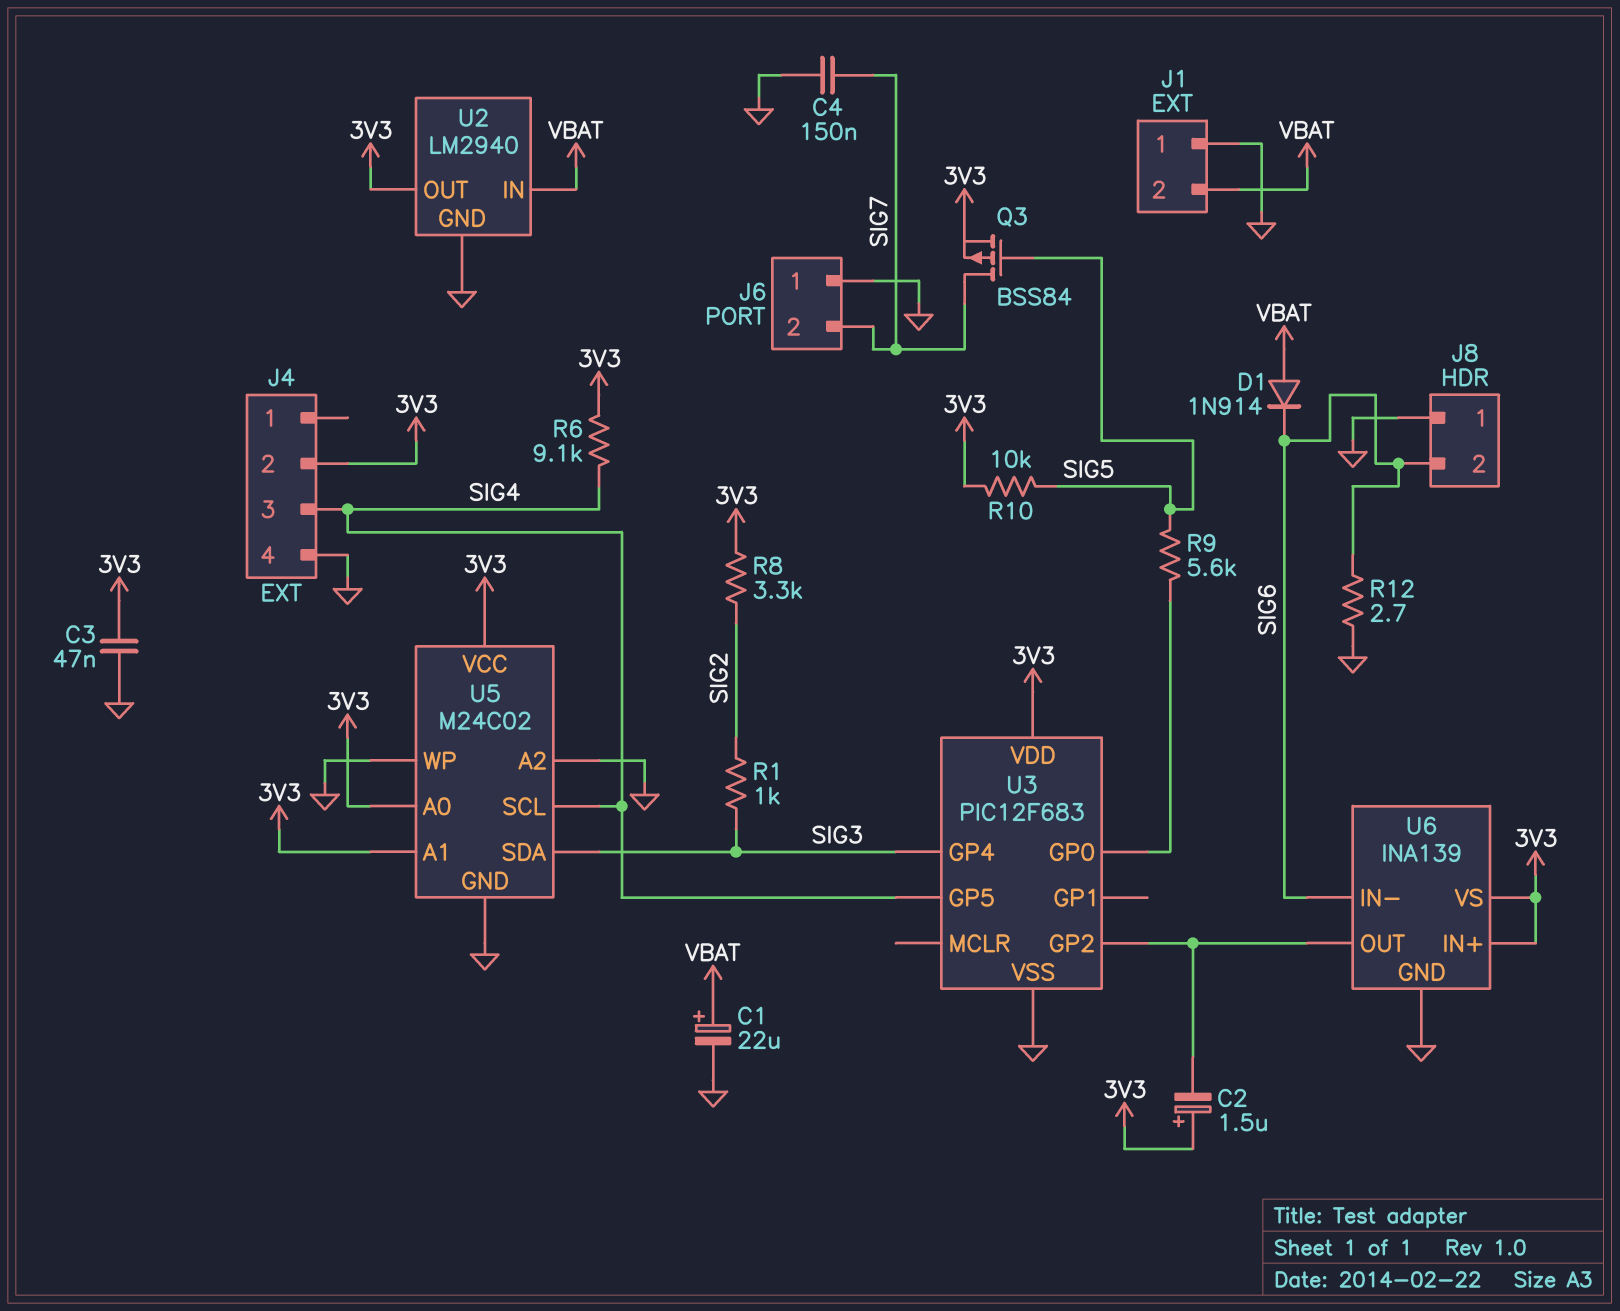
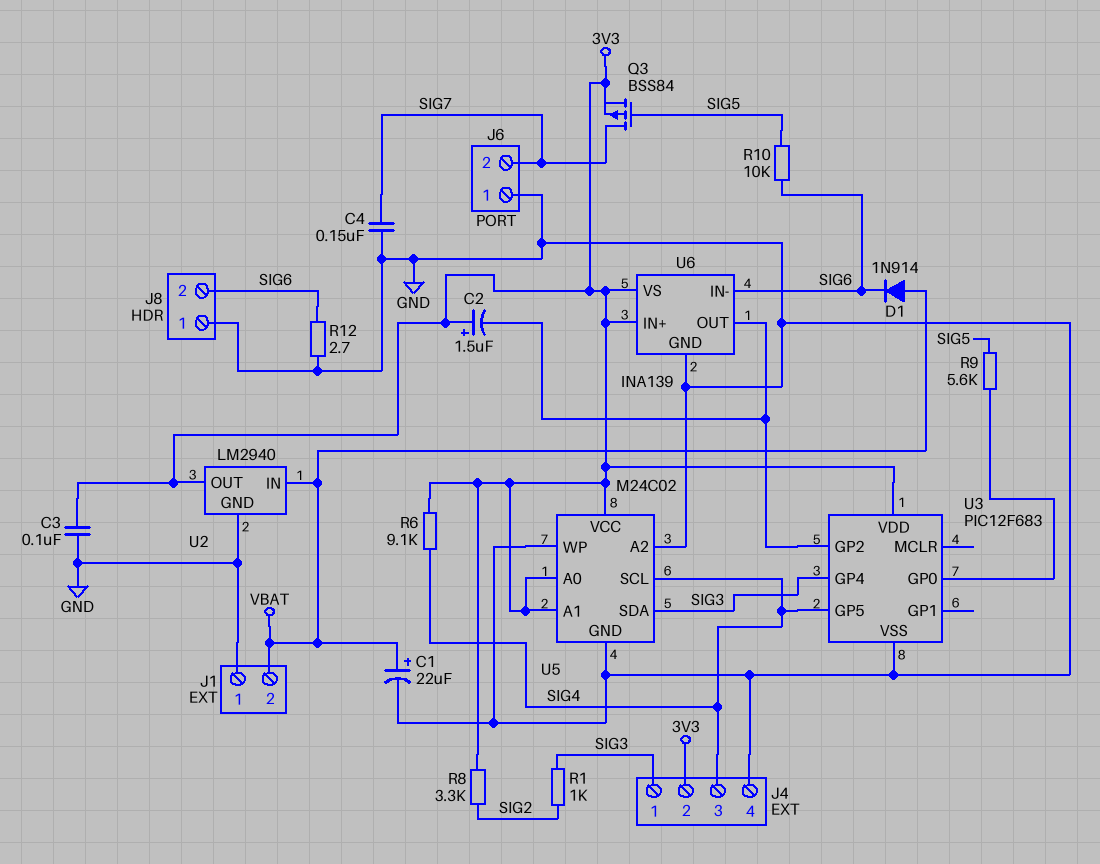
C3: 47nF (3V3, GND) -> 100nF (3V3, GND)
J4 pin 1: none -> SIG3
R10: 10k (3V3, SIG5) -> 10k (SIG5, SIG6)

